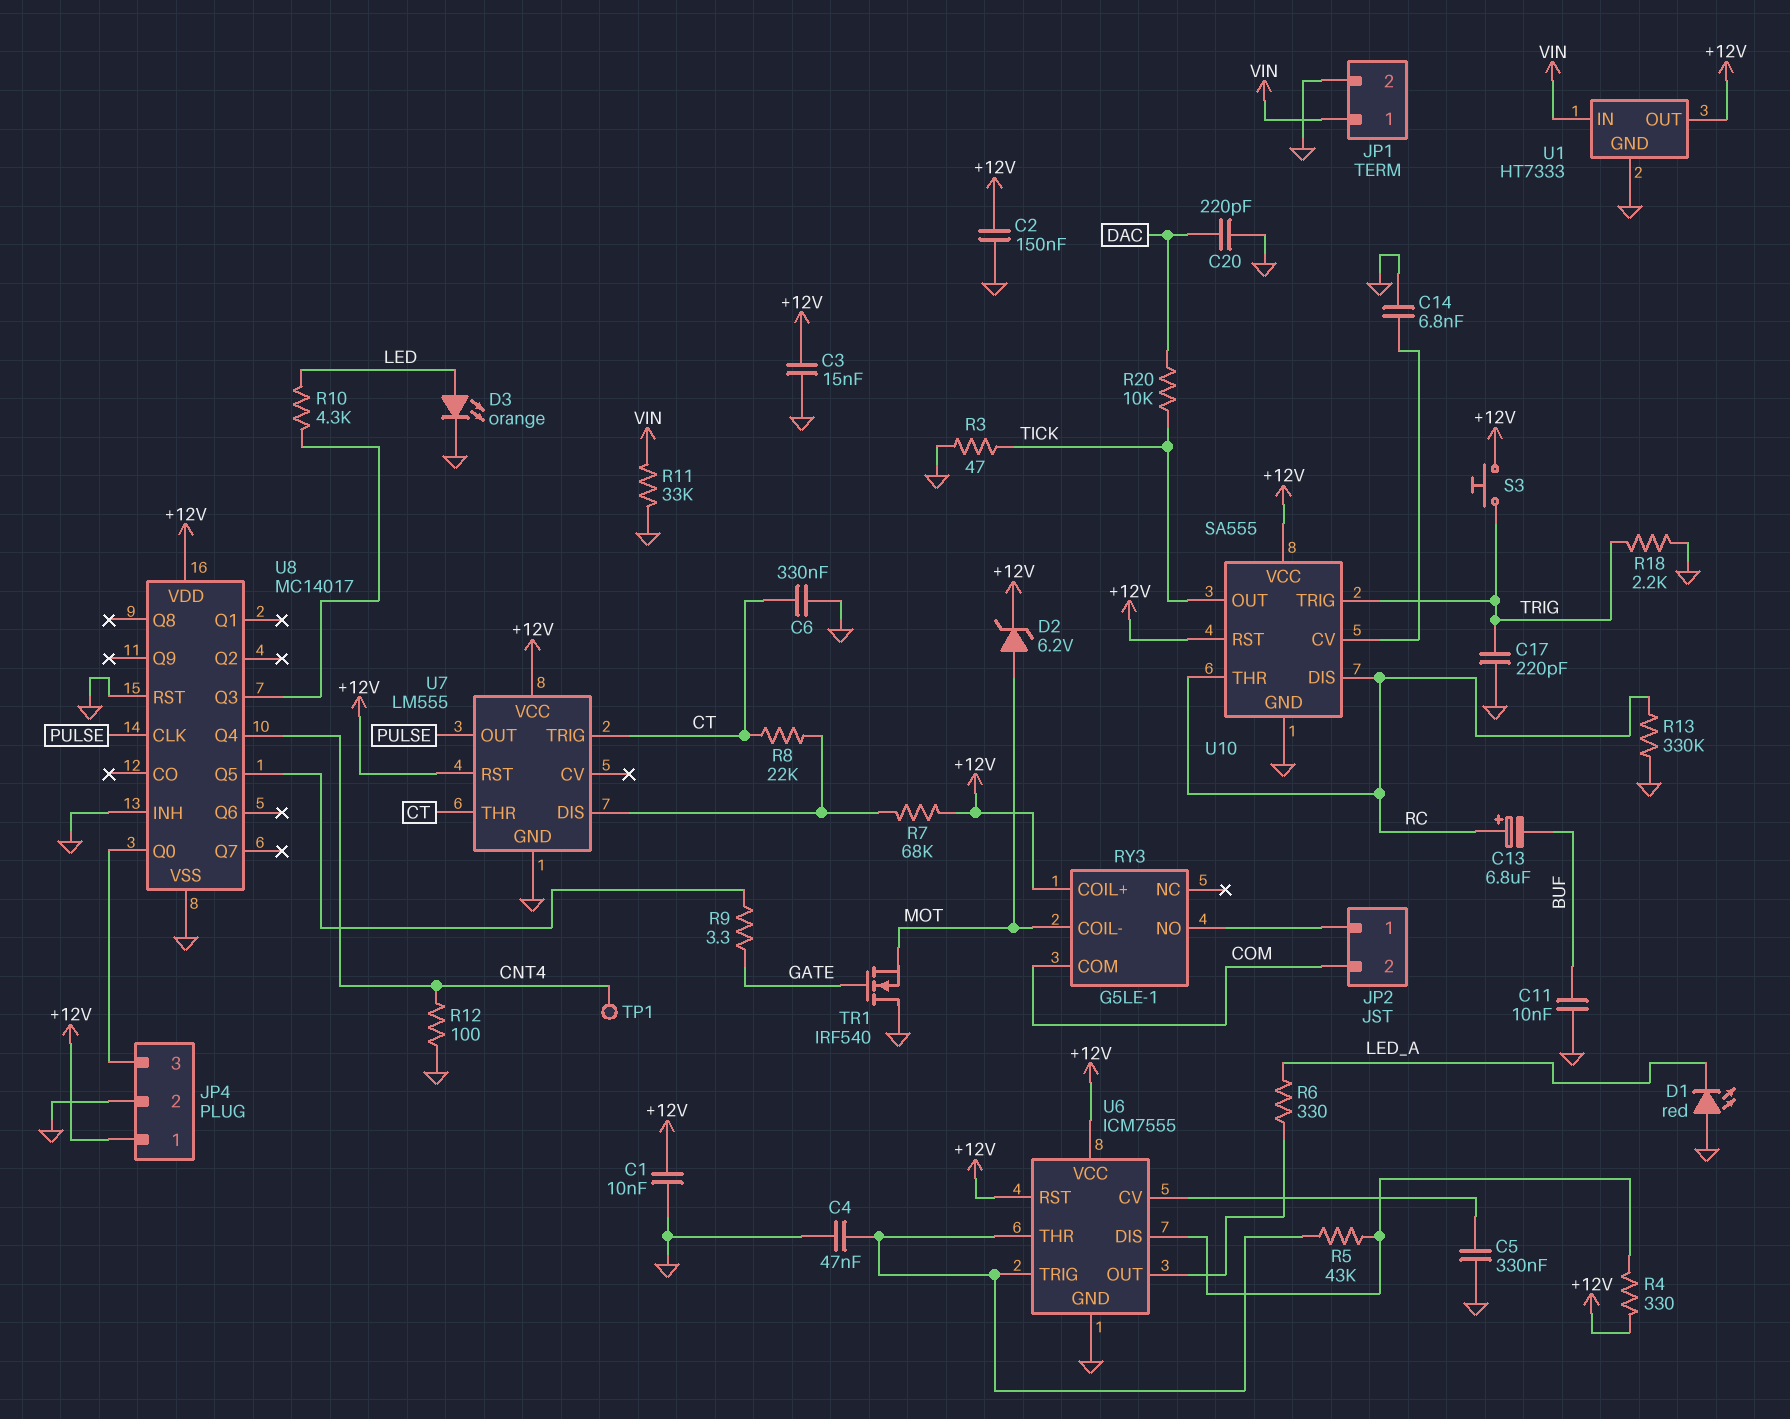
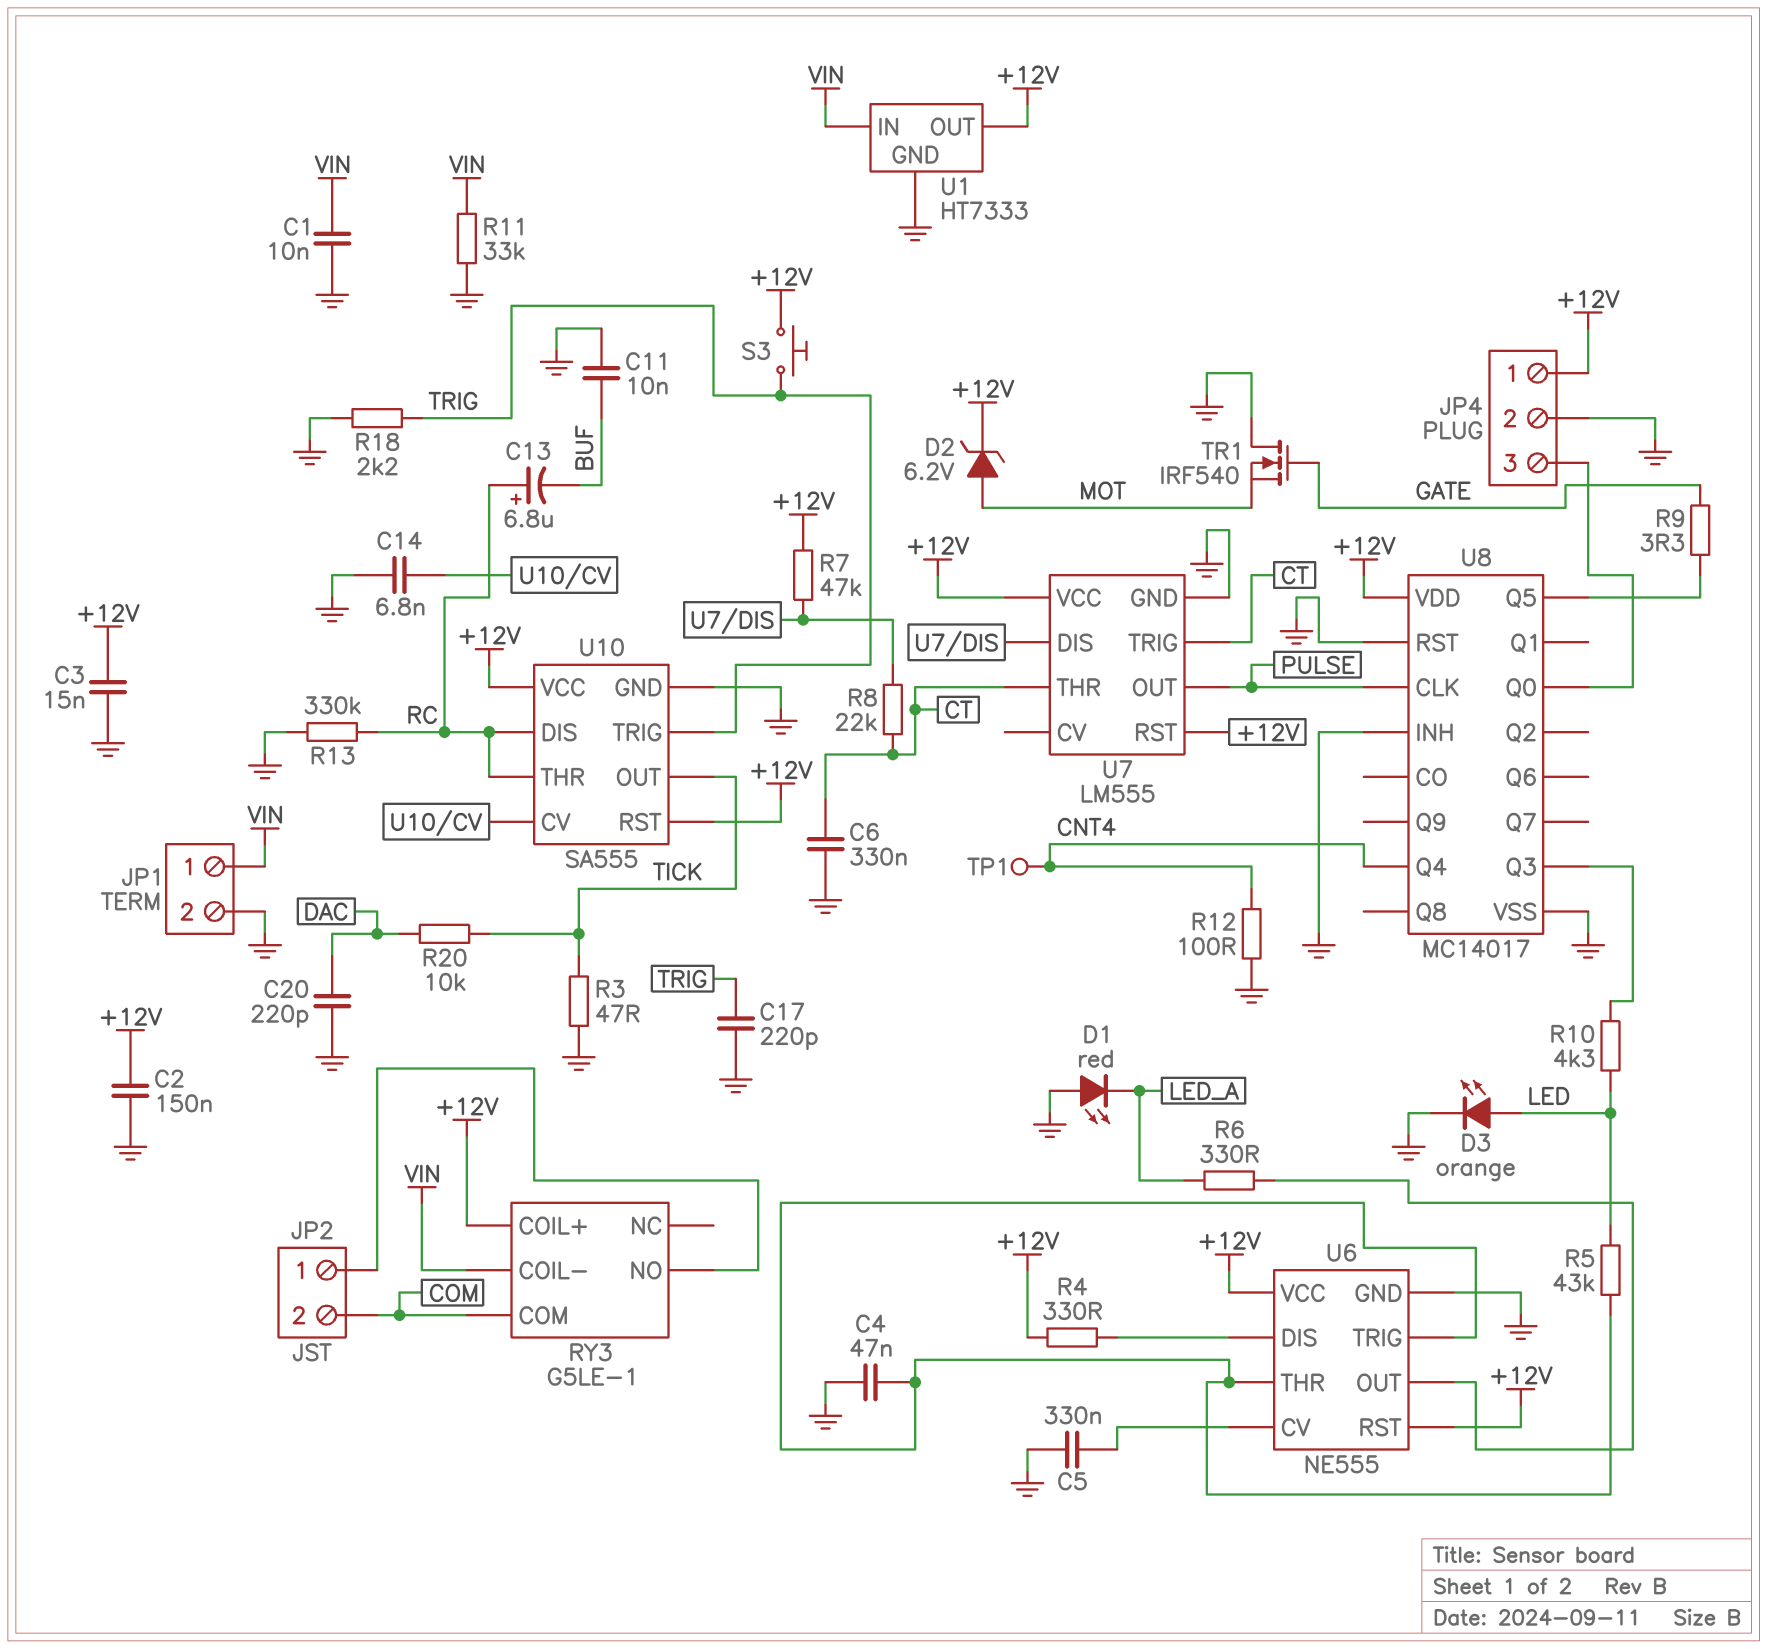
C1: 10nF (+12V, GND) -> 10nF (GND, VIN)
R5: 43k (U6/DIS, U6/THR) -> 43k (LED, U6/THR)
R7: 68k (+12V, U7/DIS) -> 47k (+12V, U7/DIS)
RY3 pin COIL-: MOT -> VIN
U6: ICM7555 -> NE555

